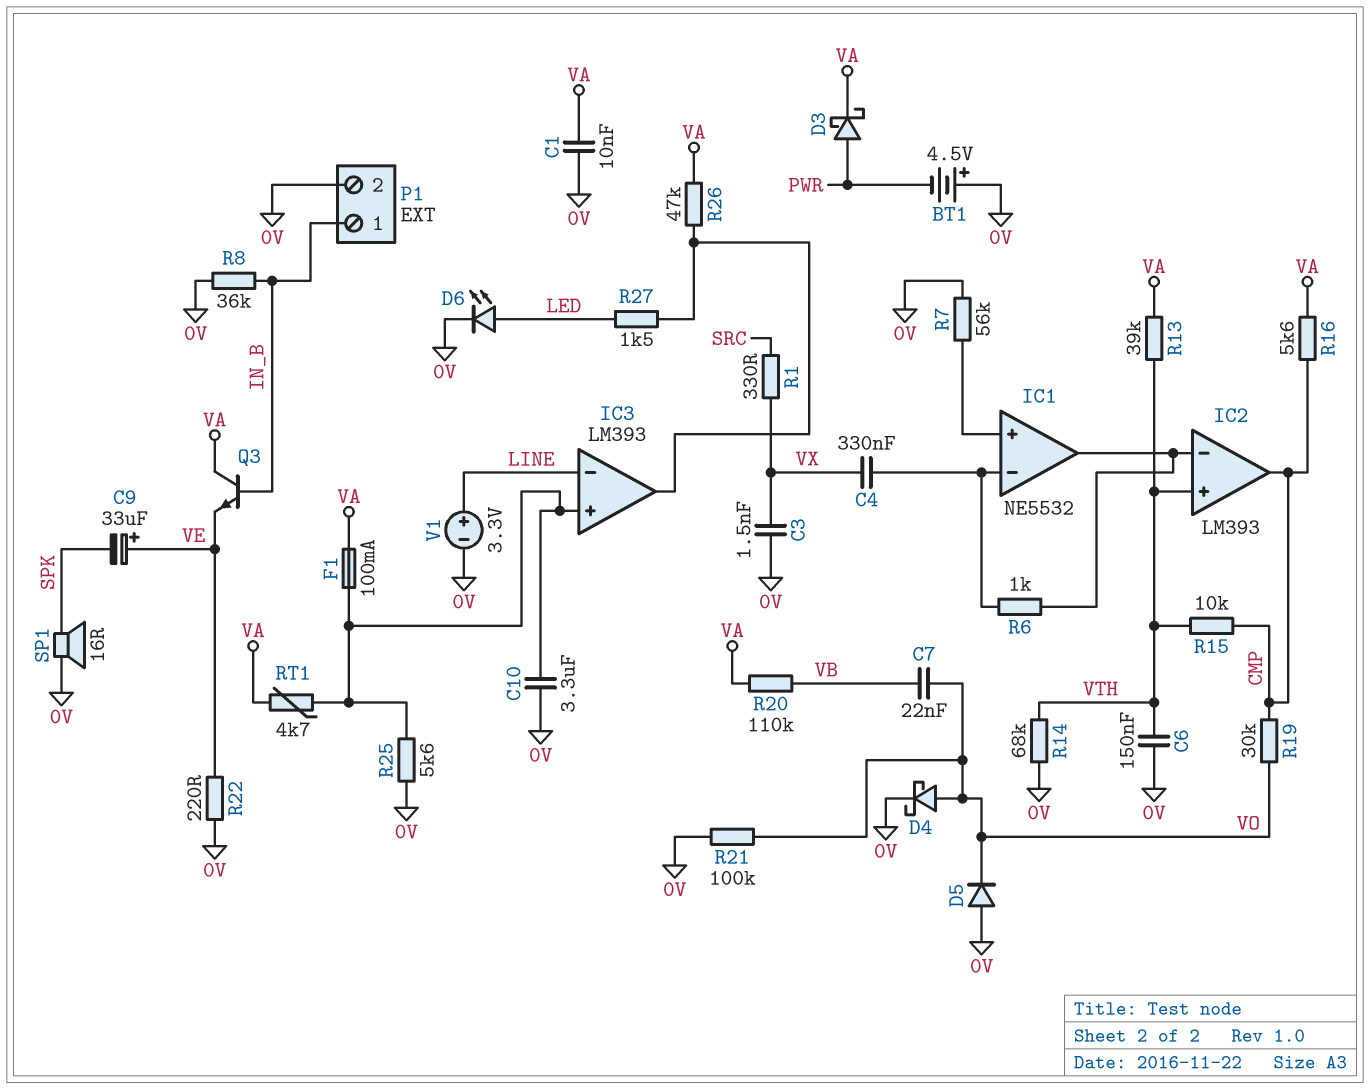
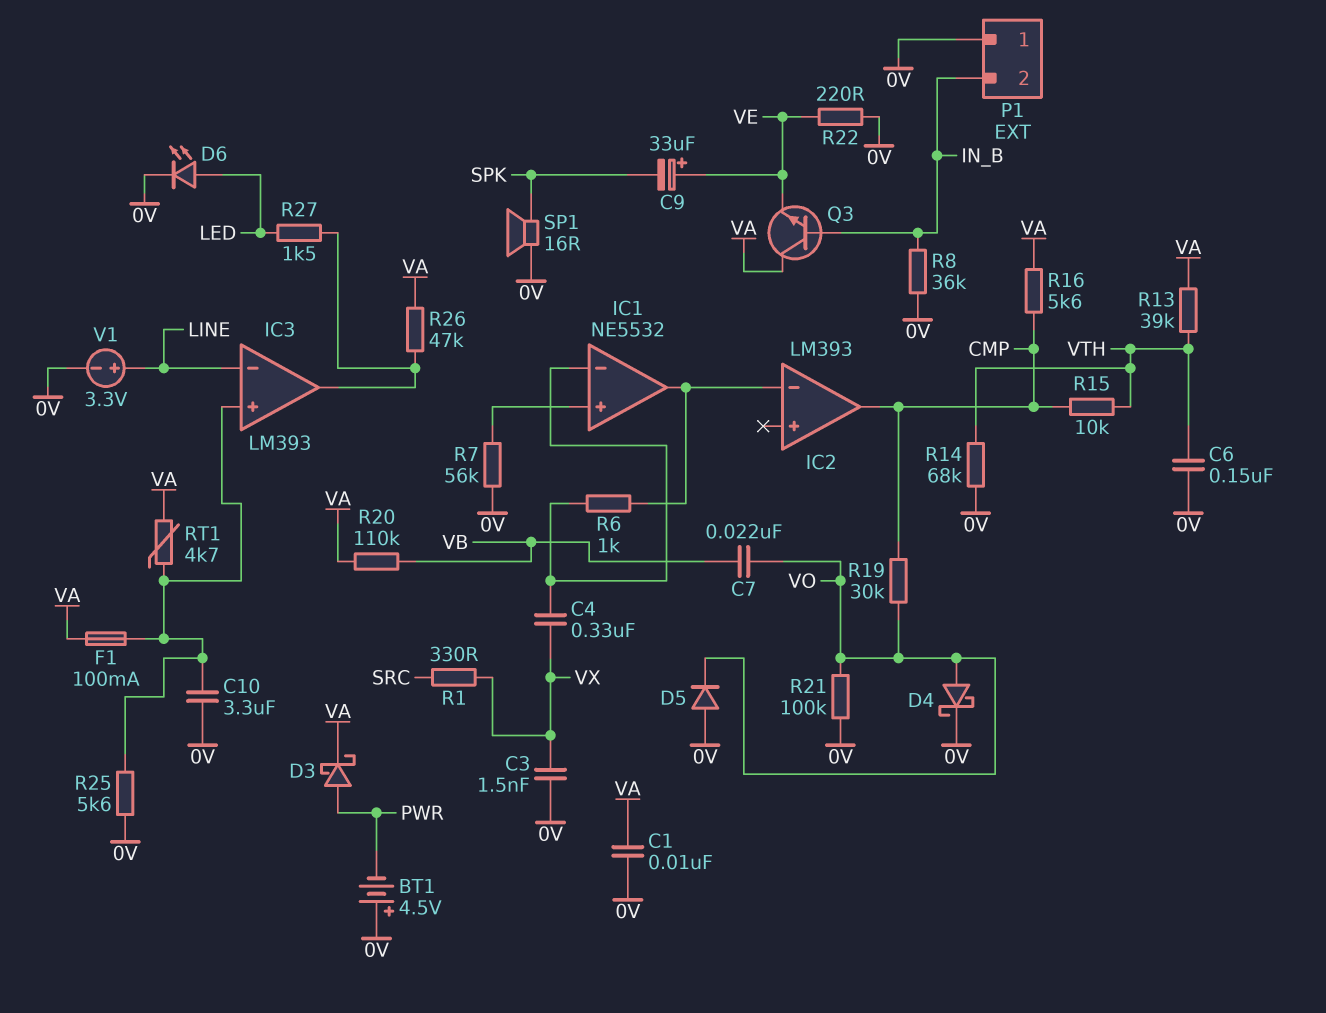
IC2 pin in+: VTH -> none
P1 pin 1: IN_B -> 0V
P1 pin 2: 0V -> IN_B

